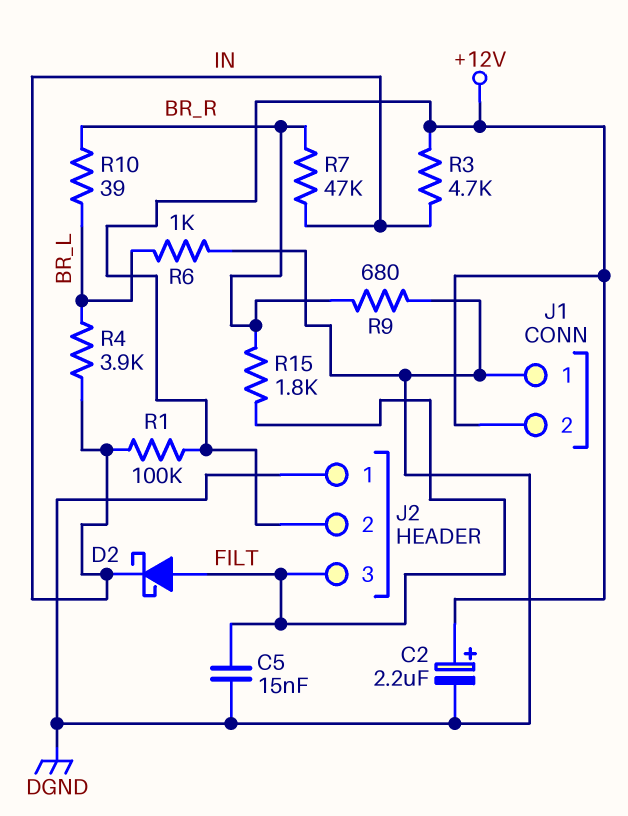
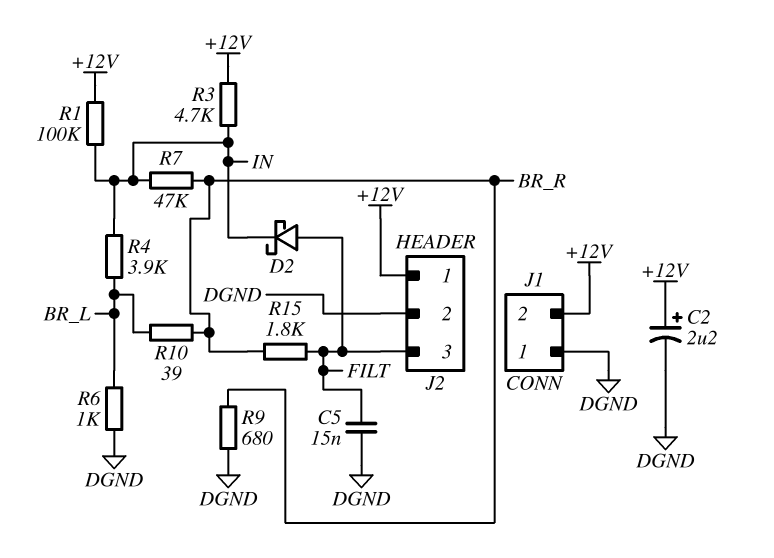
J2 pin 1: DGND -> +12V
J2 pin 2: +12V -> DGND

